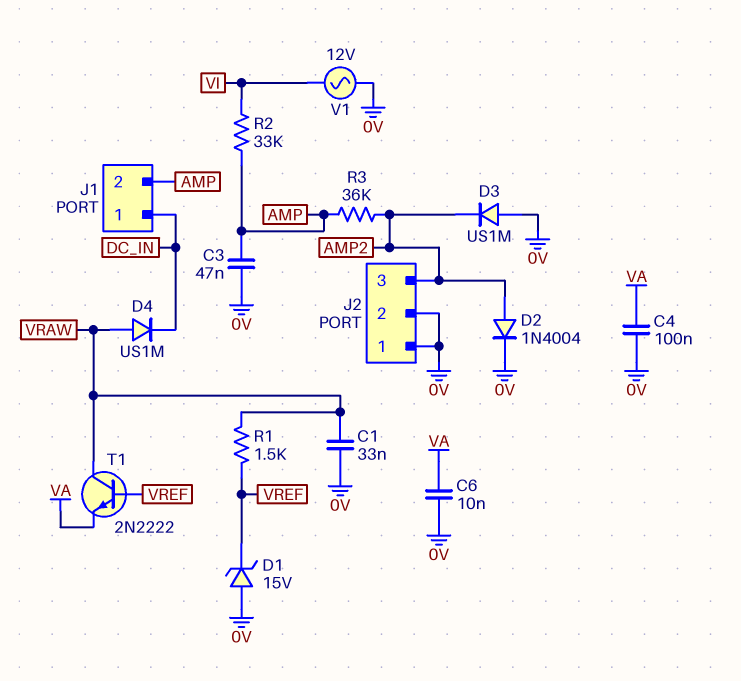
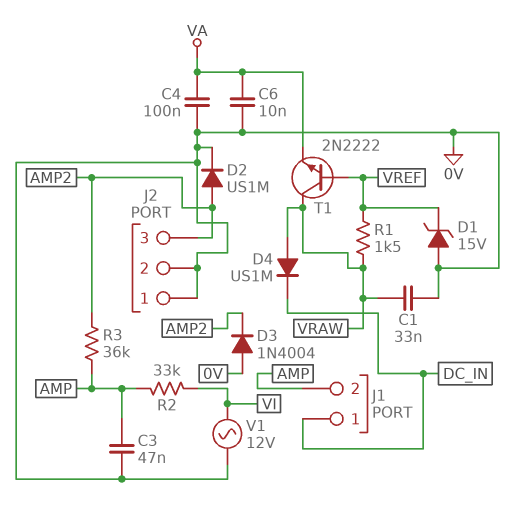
D2: diode 1N4004 (A AMP2, K 0V) -> diode US1M (A AMP2, K 0V)
D3: diode US1M (A 0V, K AMP2) -> diode 1N4004 (A 0V, K AMP2)

